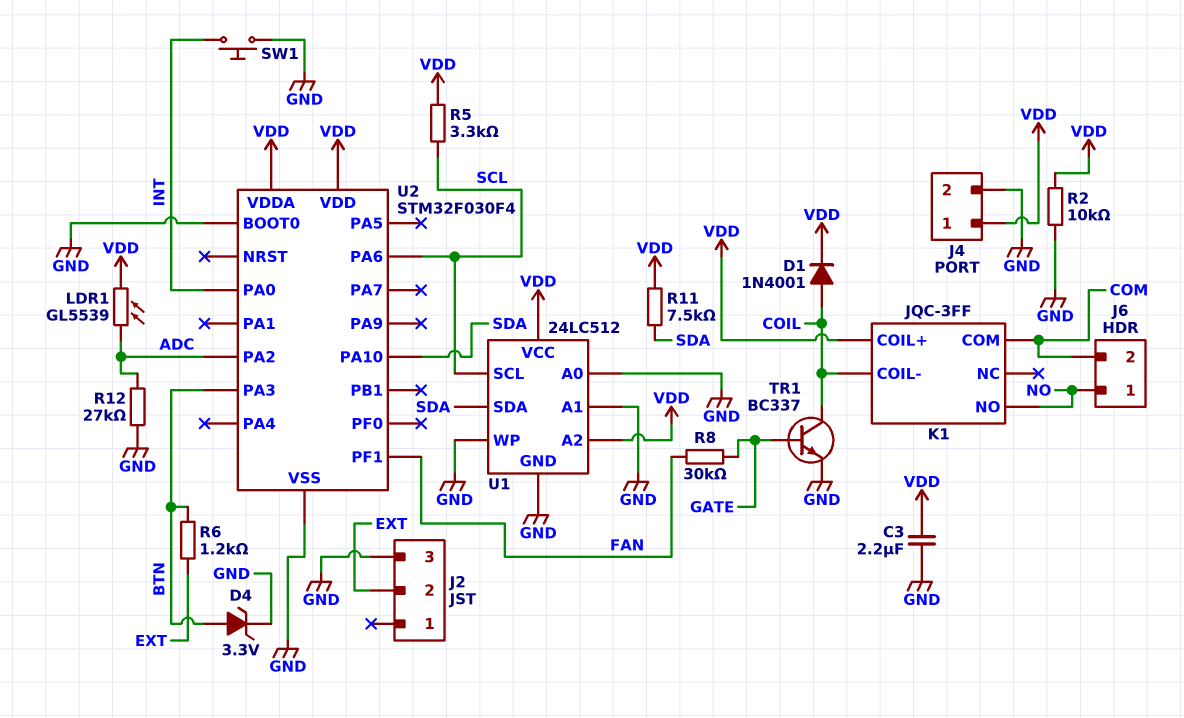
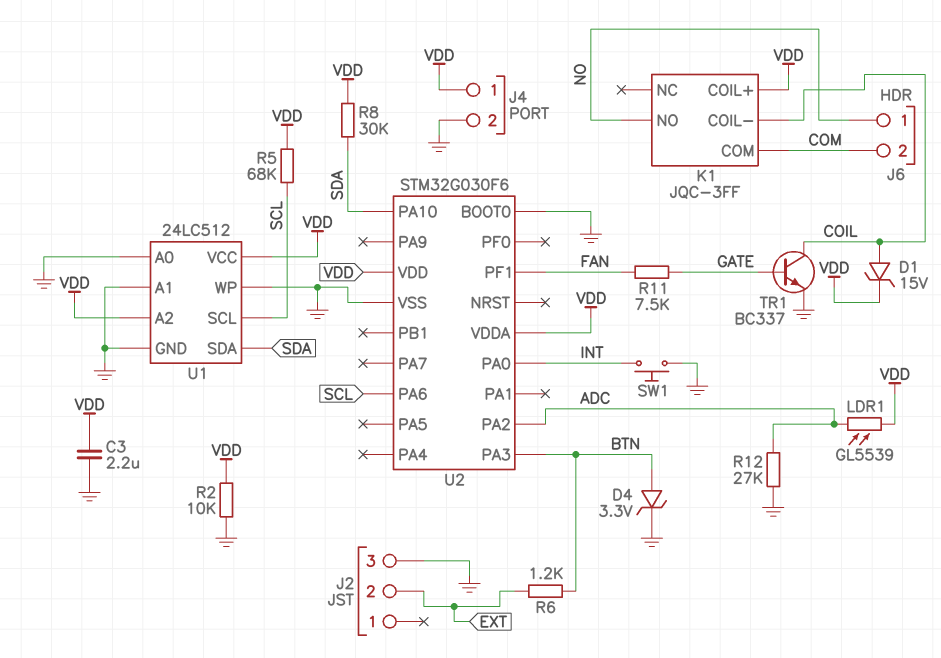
D1: diode 1N4001 (A COIL, K VDD) -> zener 15V (A COIL, K VDD)
R5: 3.3k (SCL, VDD) -> 68k (SCL, VDD)
R8: 30k (FAN, GATE) -> 30k (SDA, VDD)
R11: 7.5k (SDA, VDD) -> 7.5k (FAN, GATE)
U2: STM32F030F4 -> STM32G030F6

